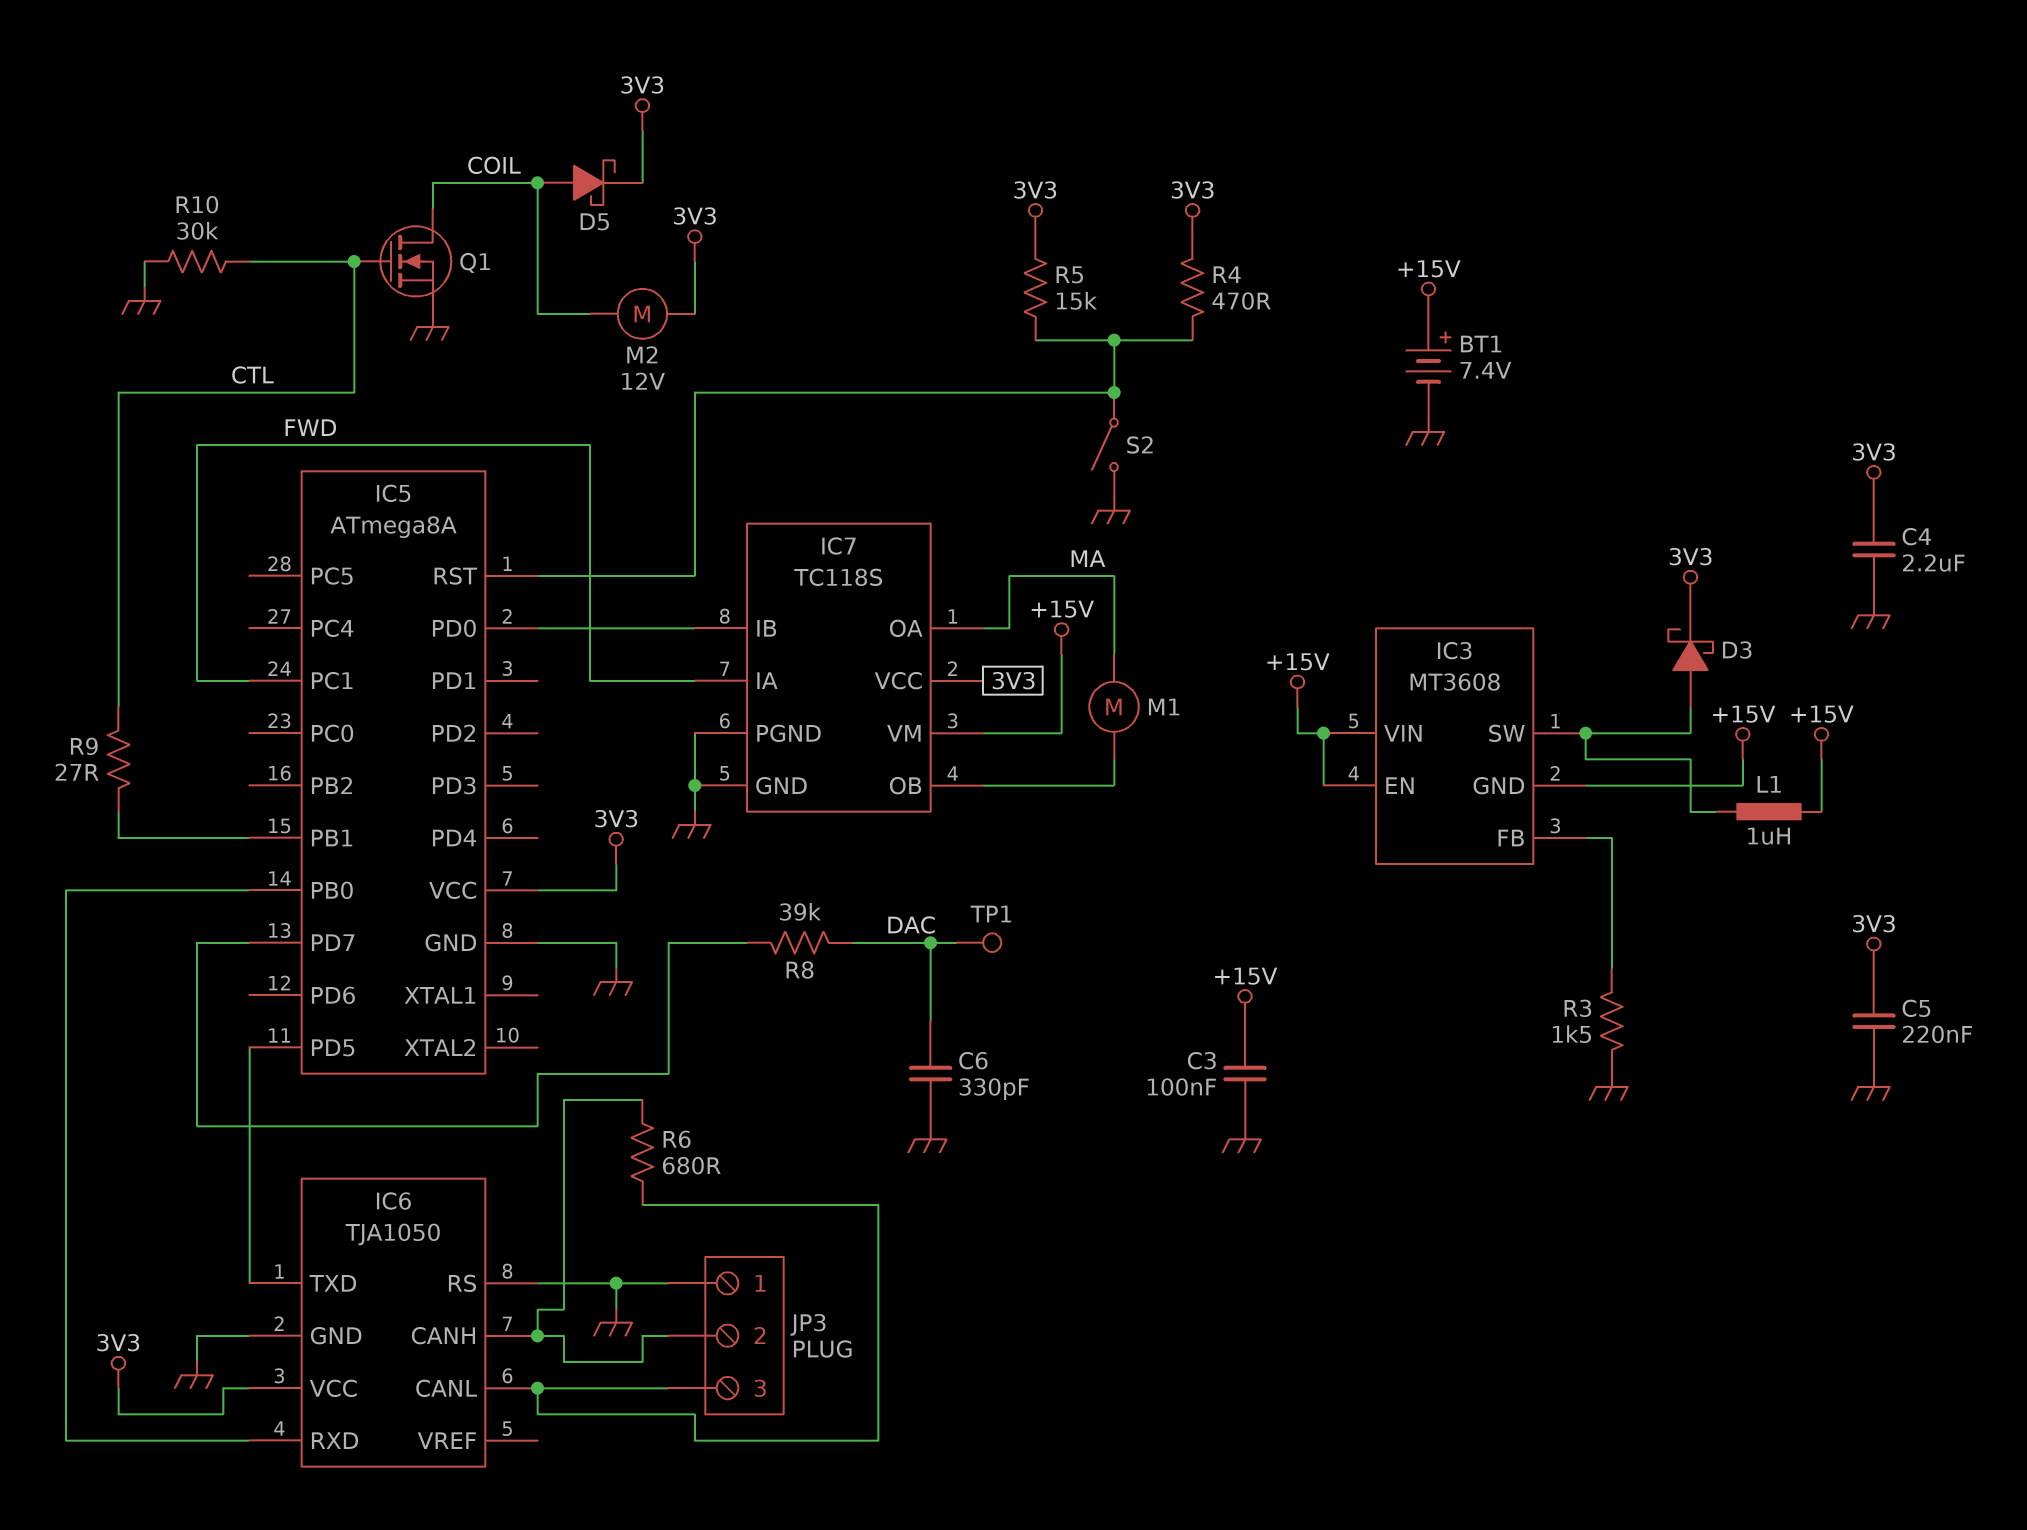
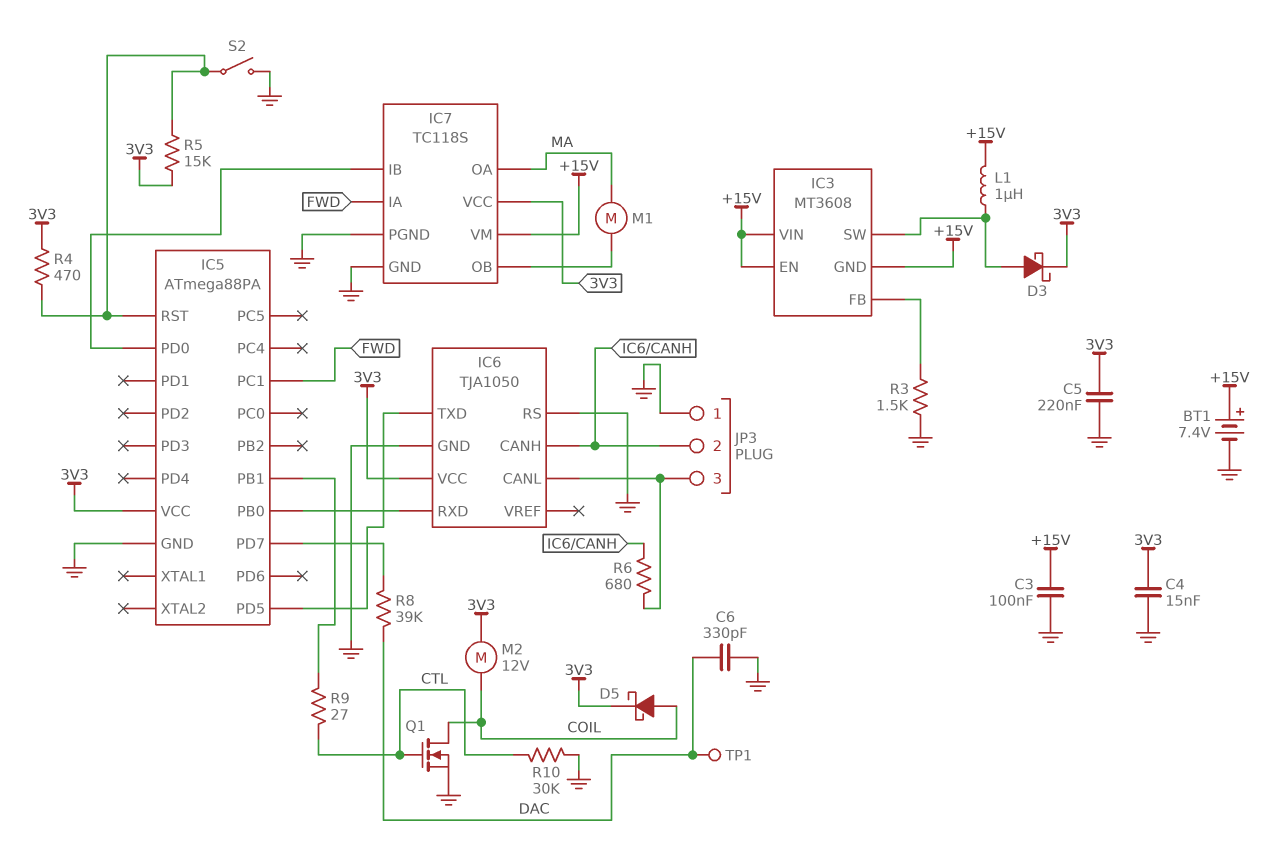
C4: 2.2uF (3V3, GND) -> 15nF (3V3, GND)
IC5: ATmega8A -> ATmega88PA

